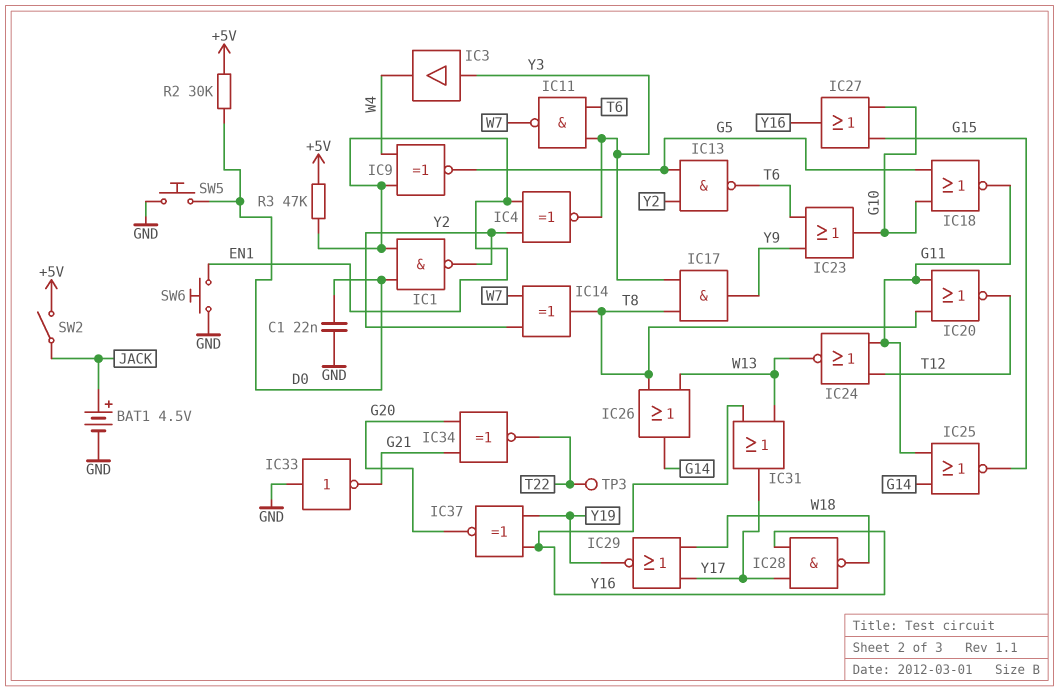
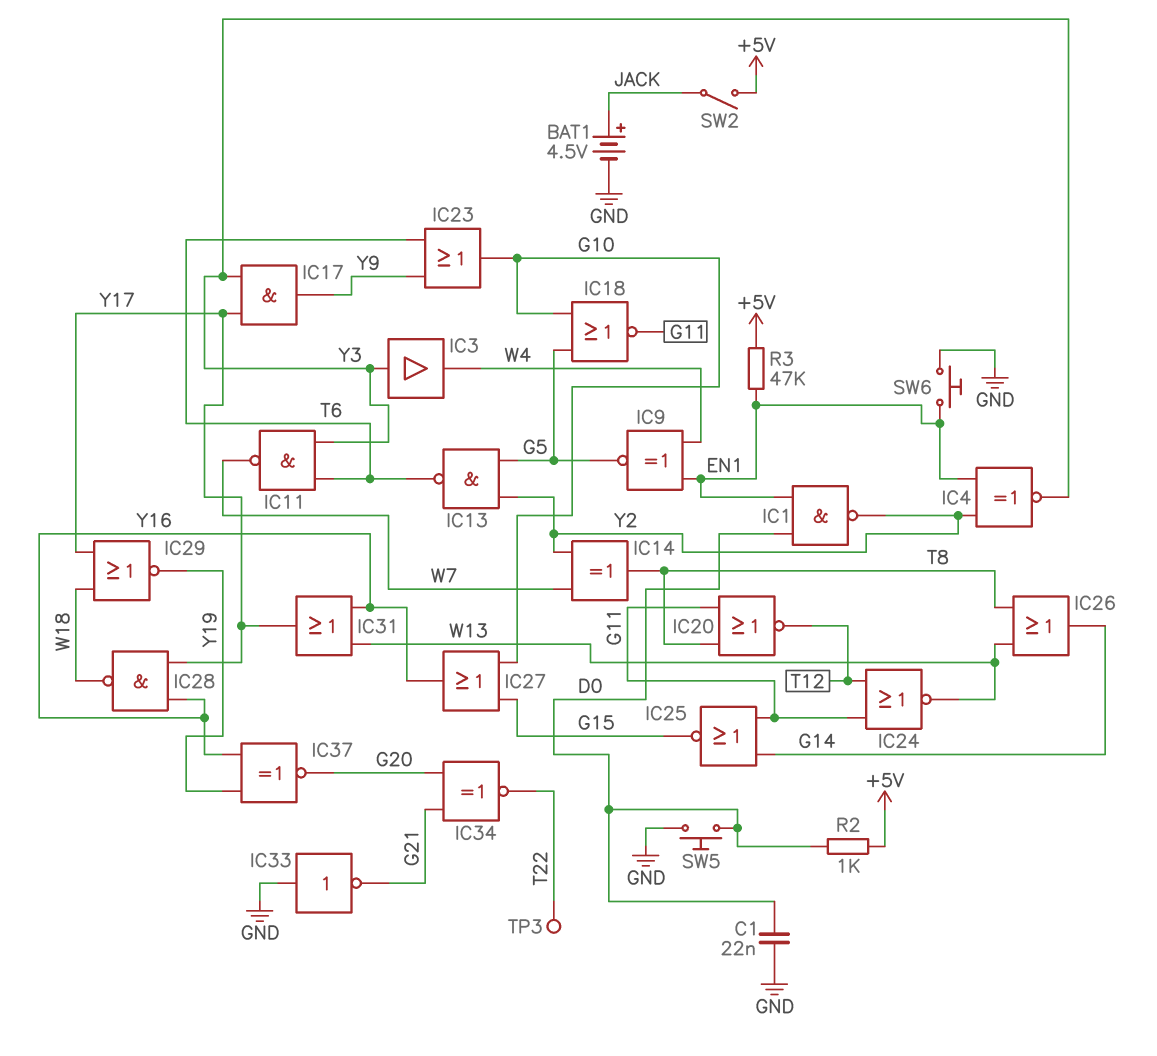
IC17: AND (in T8, in Y3, out Y9) -> AND (in Y3, in Y17, out Y9)
R2: 30k (+5V, D0) -> 1k (+5V, D0)

